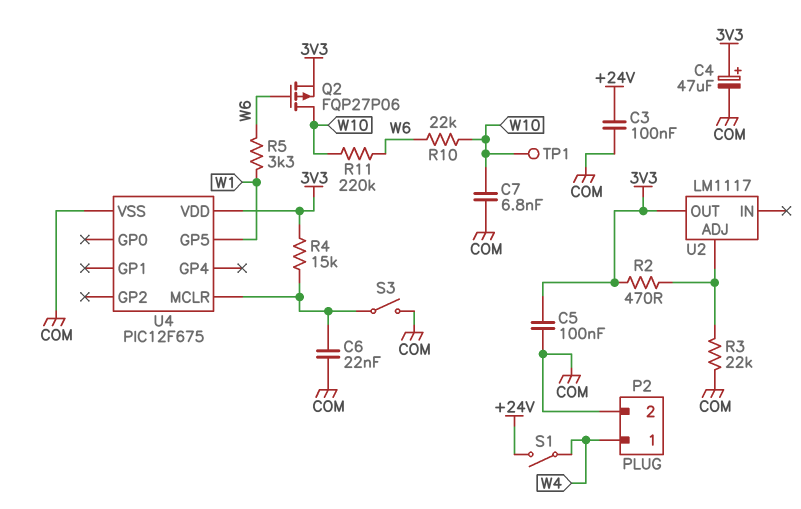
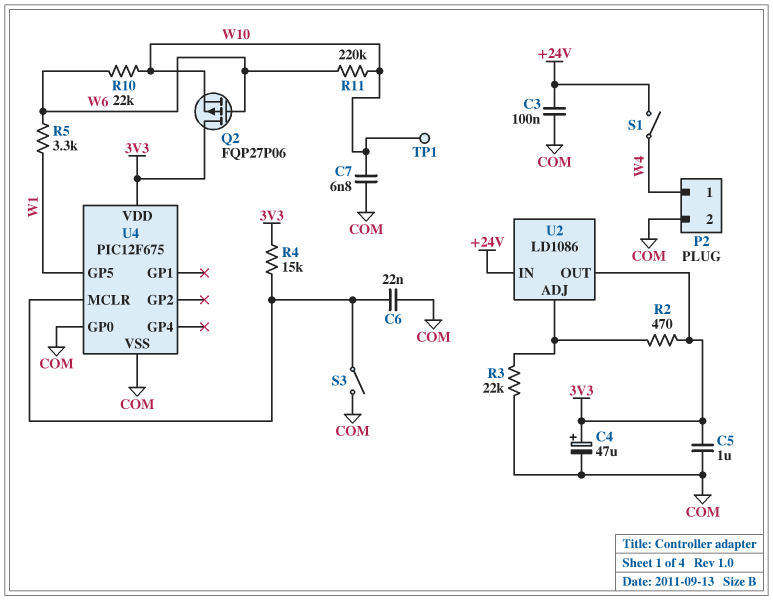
C5: 100nF (3V3, COM) -> 1uF (3V3, COM)
Q2: PMOS FQP27P06 (G W6, D W10, S 3V3) -> PMOS FQP27P06 (G W6, D 3V3, S W10)
U2: LM1117 -> LD1086
U2 pin IN: none -> +24V
U4 pin GP0: none -> COM

